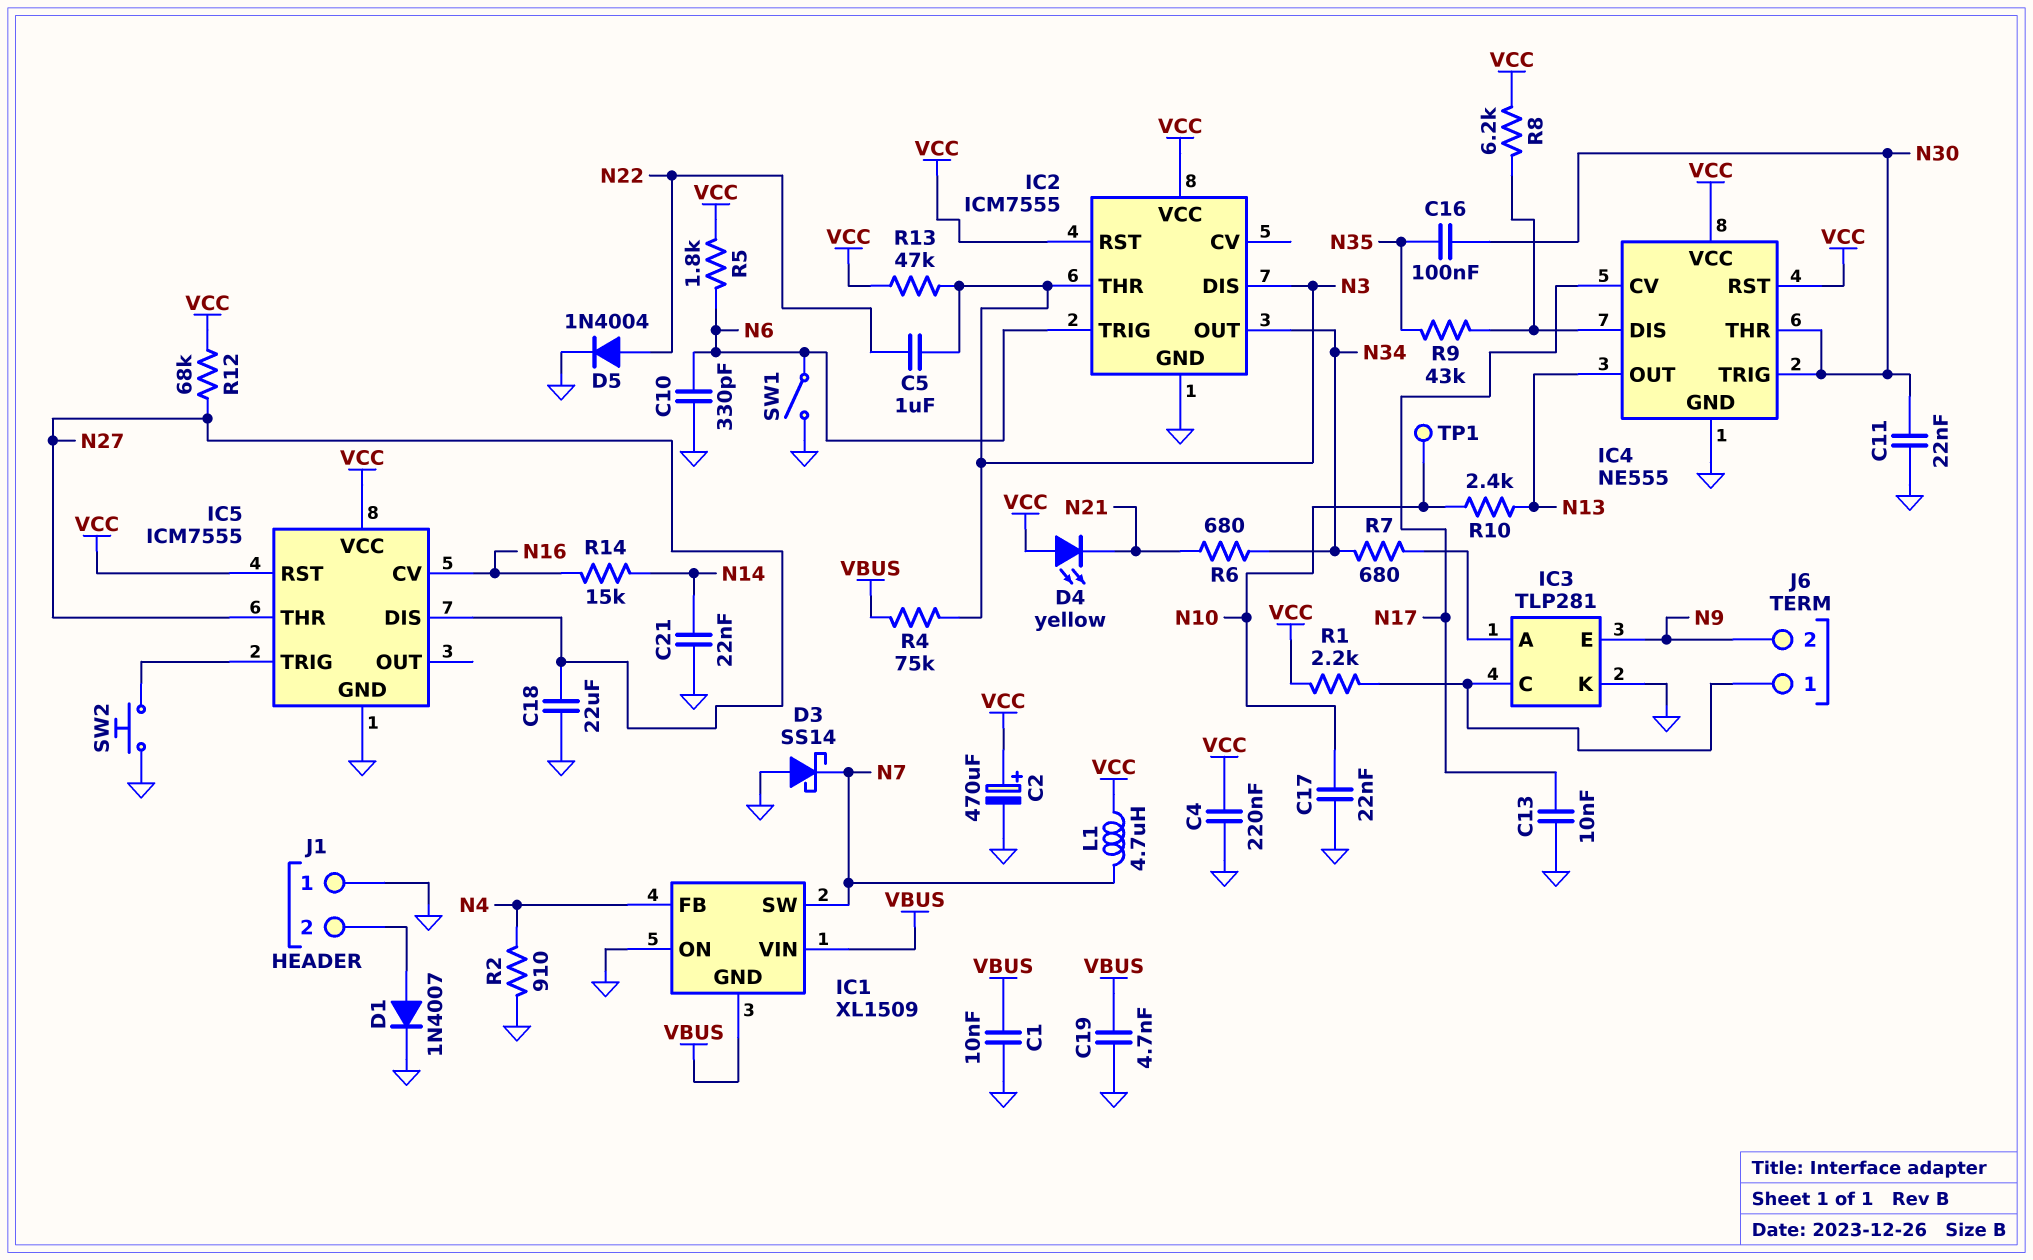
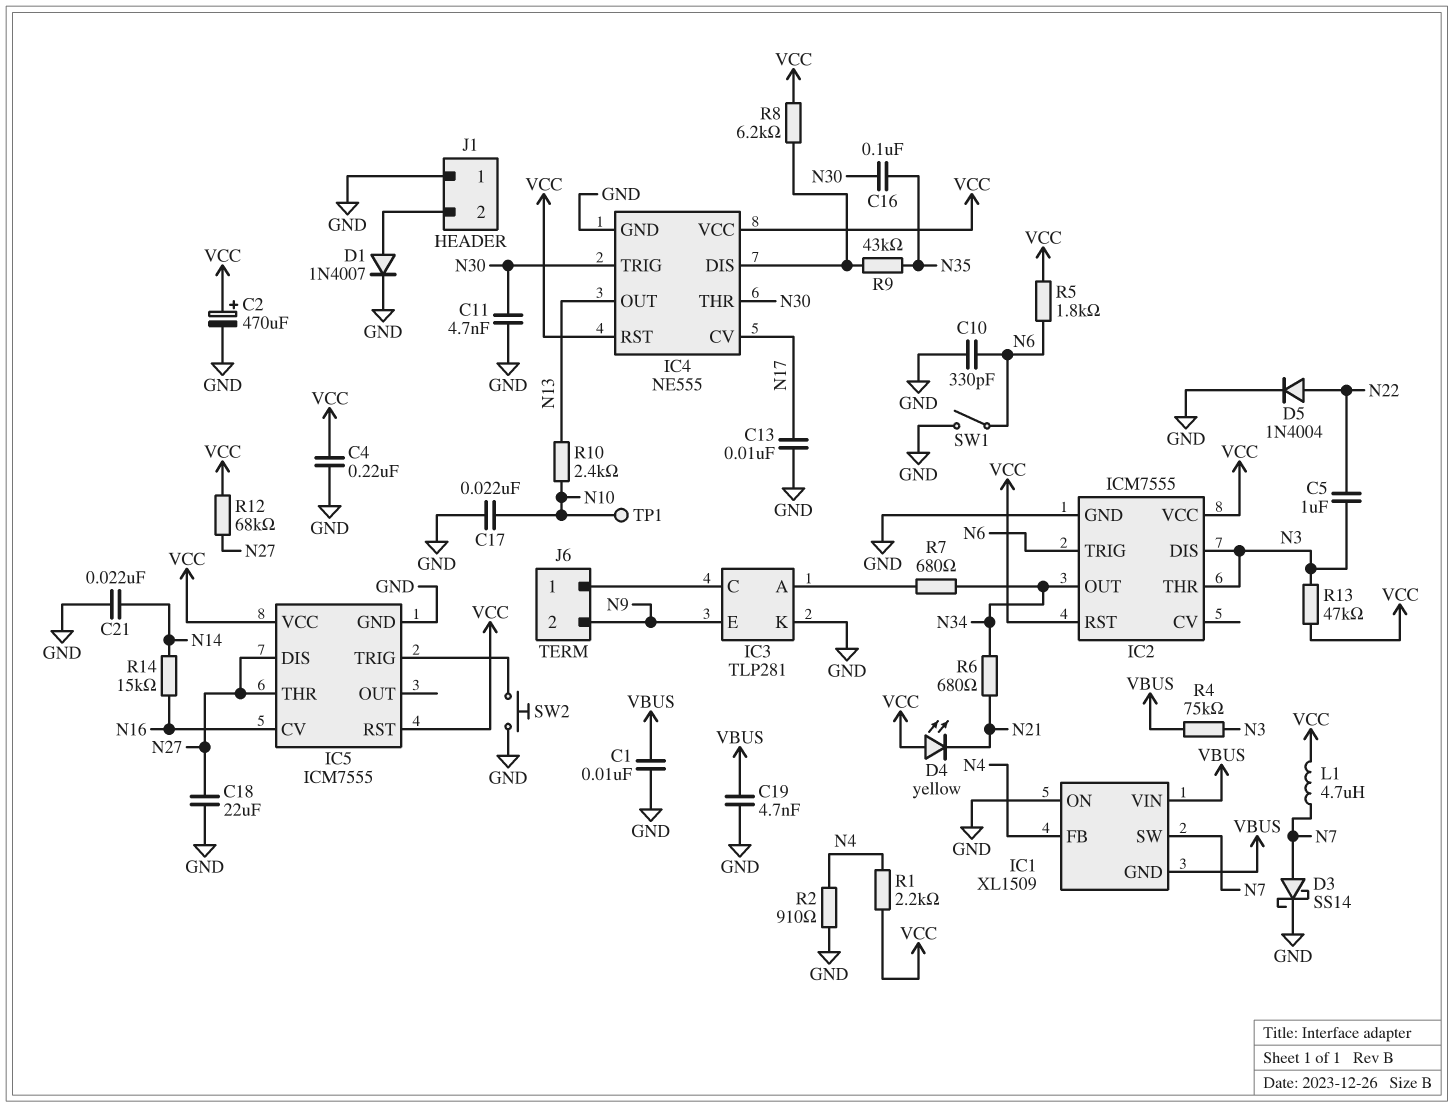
C11: 22nF (GND, N30) -> 4.7nF (GND, N30)
D3: schottky SS14 (A GND, K N7) -> schottky SS14 (A N7, K GND)
R1: 2.2k (IC3/C, VCC) -> 2.2k (N4, VCC)

